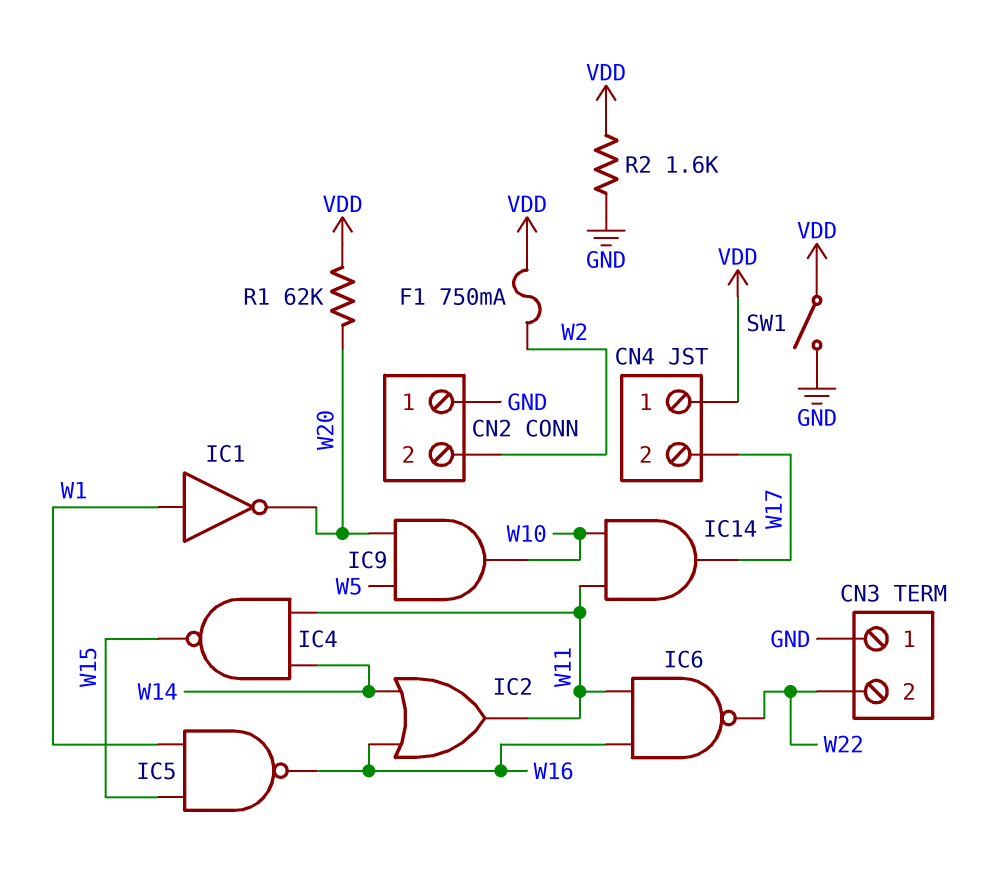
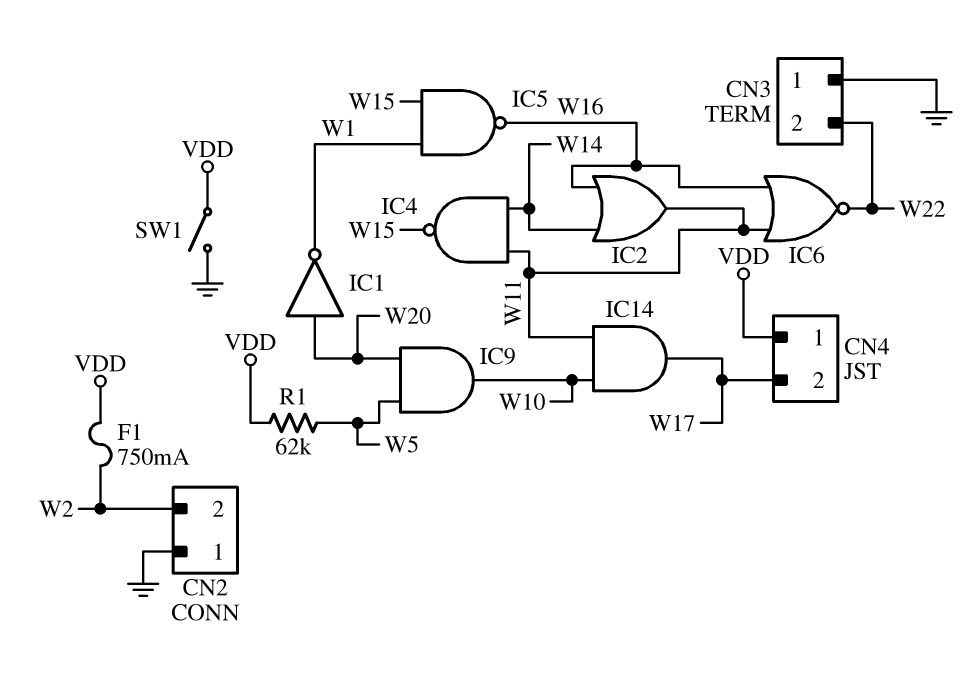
IC1: NOT (in W1, out W20) -> NOT (in W20, out W1)
IC6: NAND (in W11, in W16, out W22) -> NOR (in W11, in W16, out W22)
R1: 62k (VDD, W20) -> 62k (VDD, W5)
R2: 1.6k (GND, VDD) -> none

